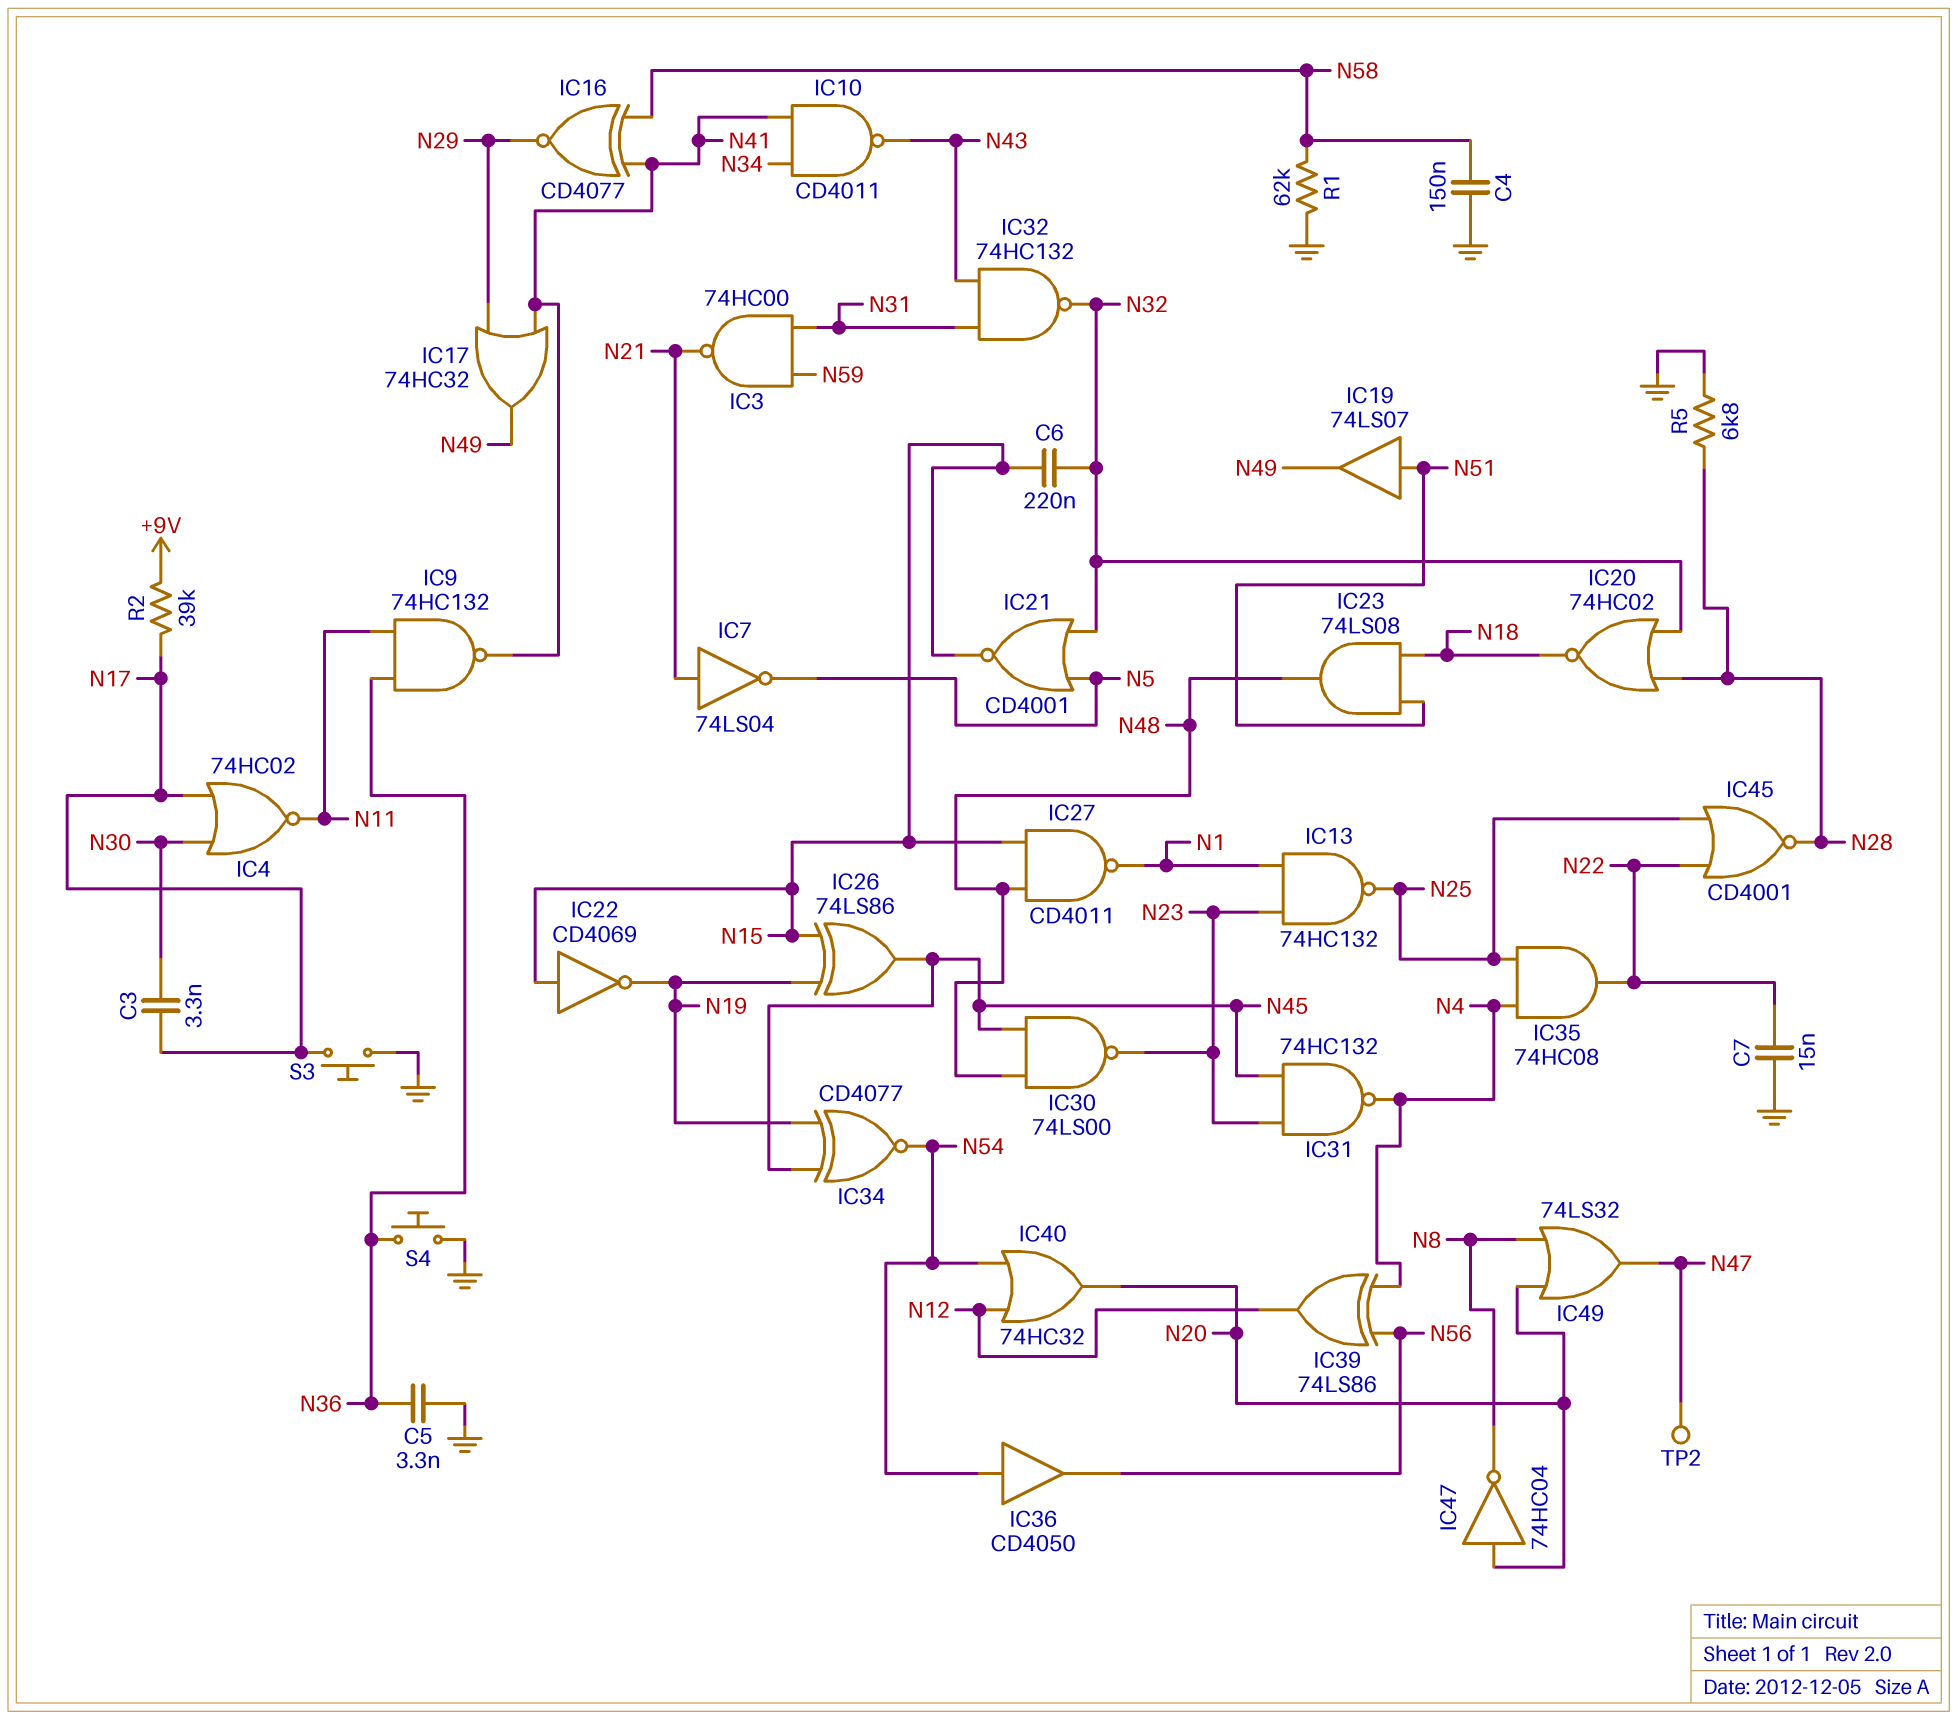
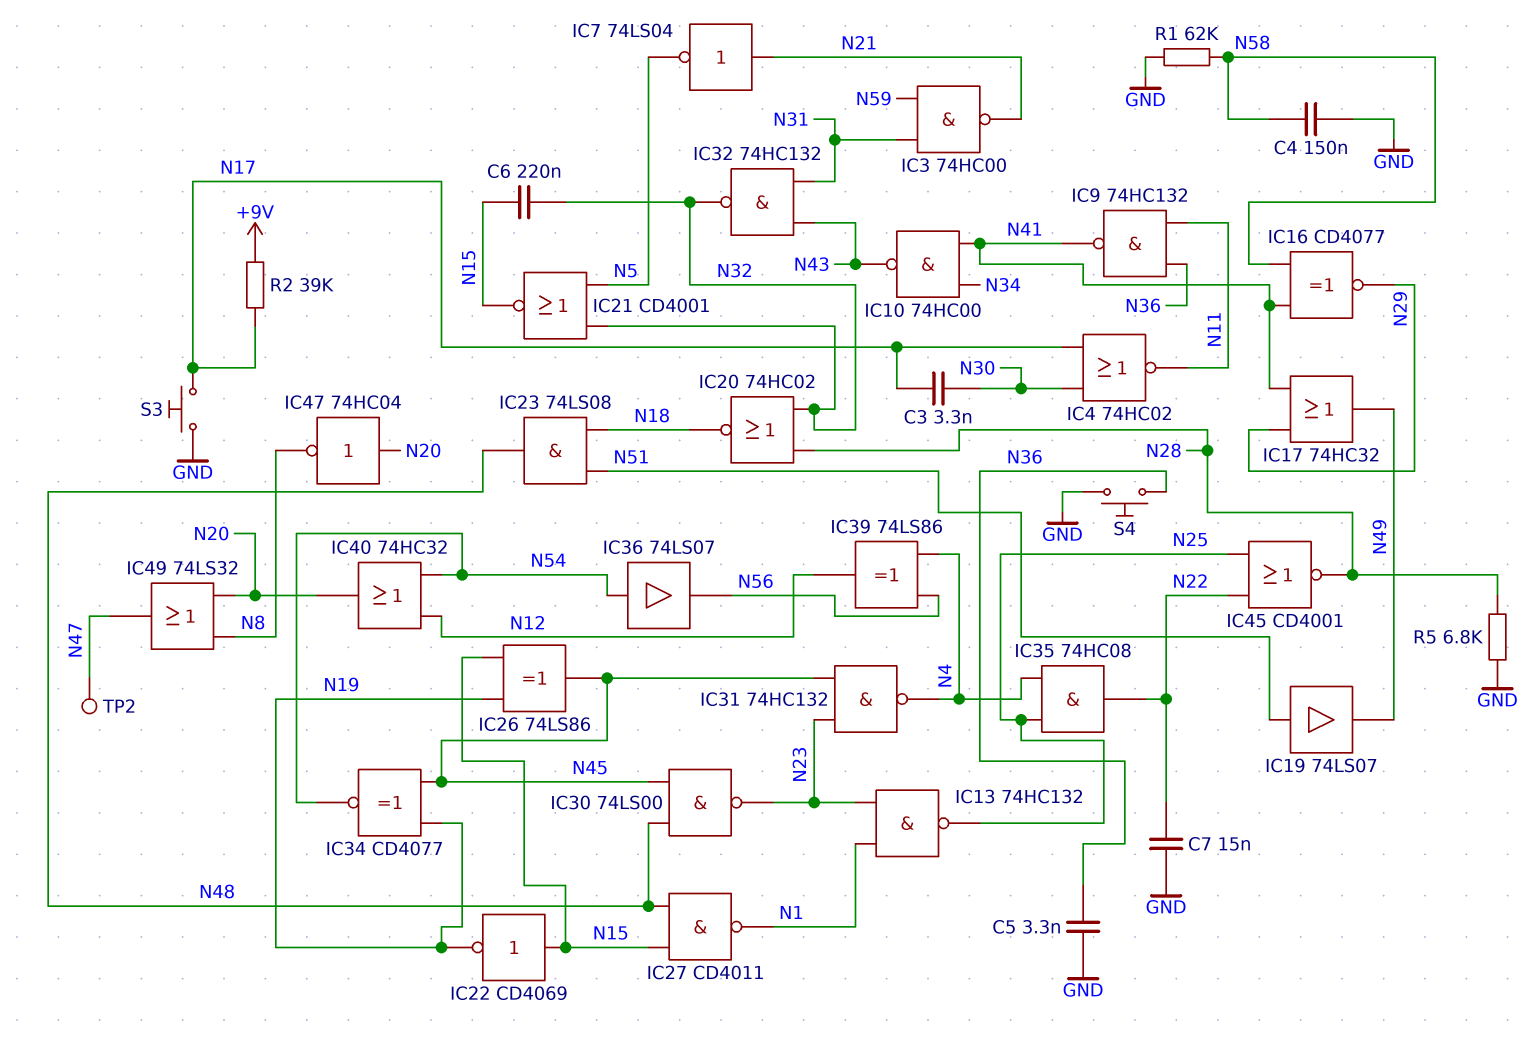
IC10: NAND CD4011 (in N34, in N41, out N43) -> NAND 74HC00 (in N34, in N41, out N43)
IC36: buffer CD4050 (in N54, out N56) -> buffer 74LS07 (in N54, out N56)

